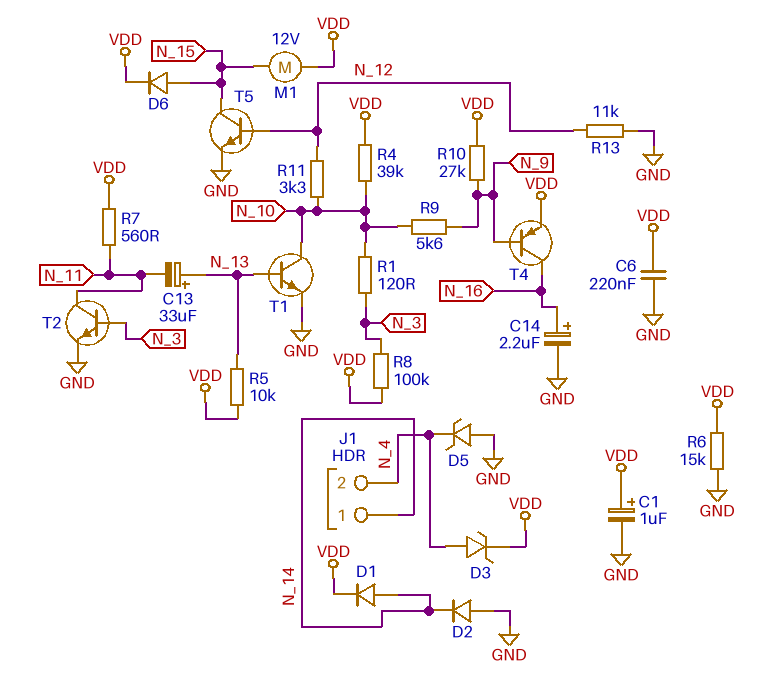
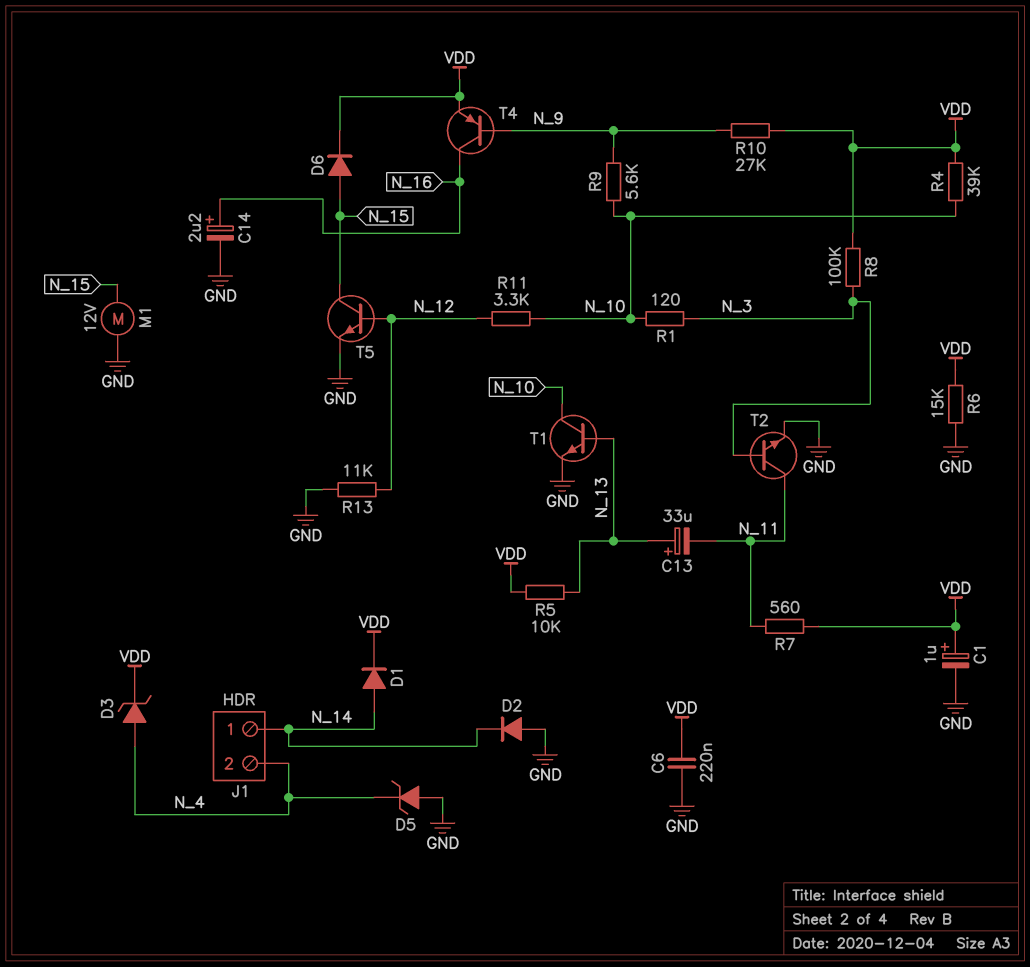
M1: motor 12V (N_15, VDD) -> motor 12V (GND, N_15)

